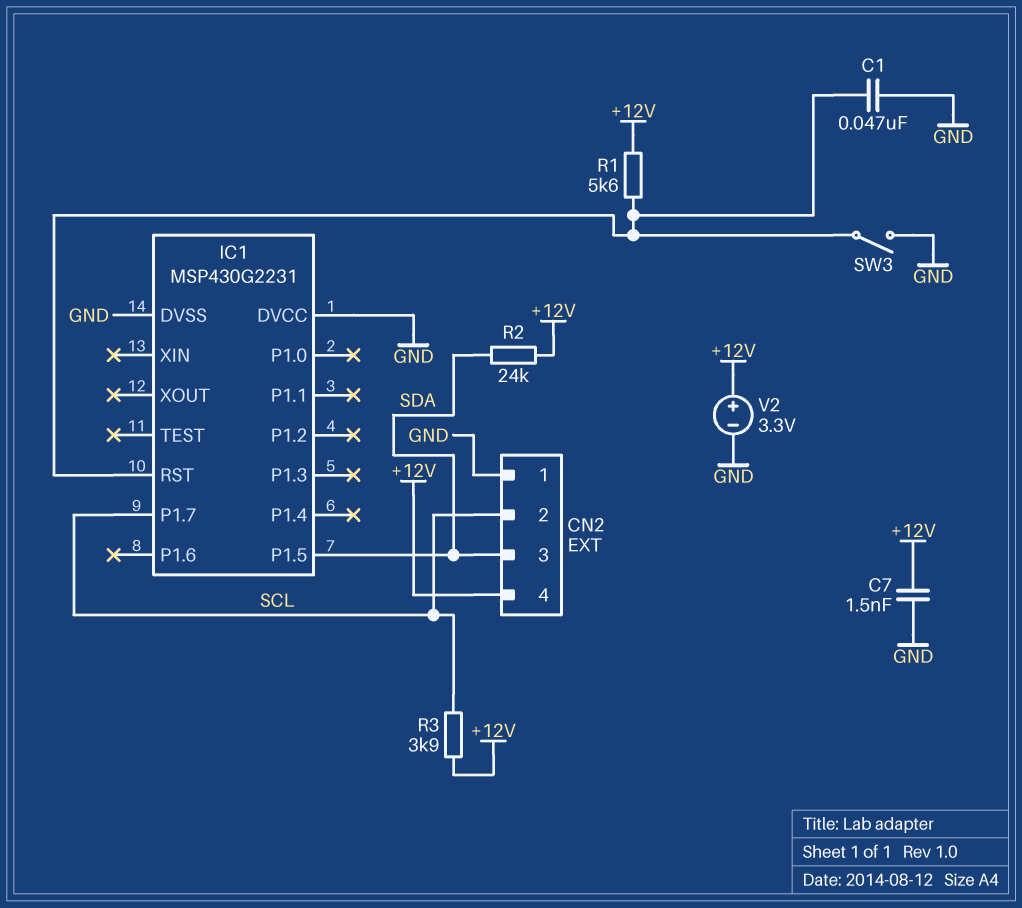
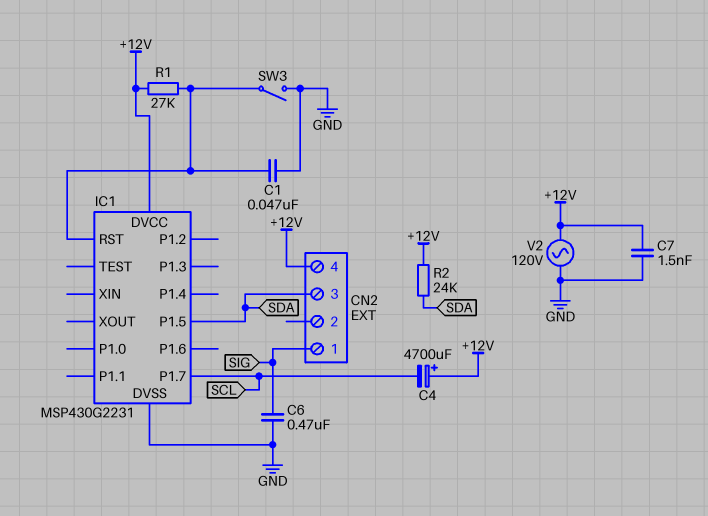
C4: none -> 4700uF (plus +12V, minus SCL)
C6: none -> 470nF (GND, SIG)
CN2 pin 1: GND -> SIG
CN2 pin 2: SCL -> none
IC1 pin DVCC: GND -> +12V
R1: 5.6k (+12V, IC1/RST) -> 27k (+12V, IC1/RST)
R3: 3.9k (+12V, SCL) -> none
V2: 3.3V (plus +12V, minus GND) -> AC 120V (+12V, GND)

